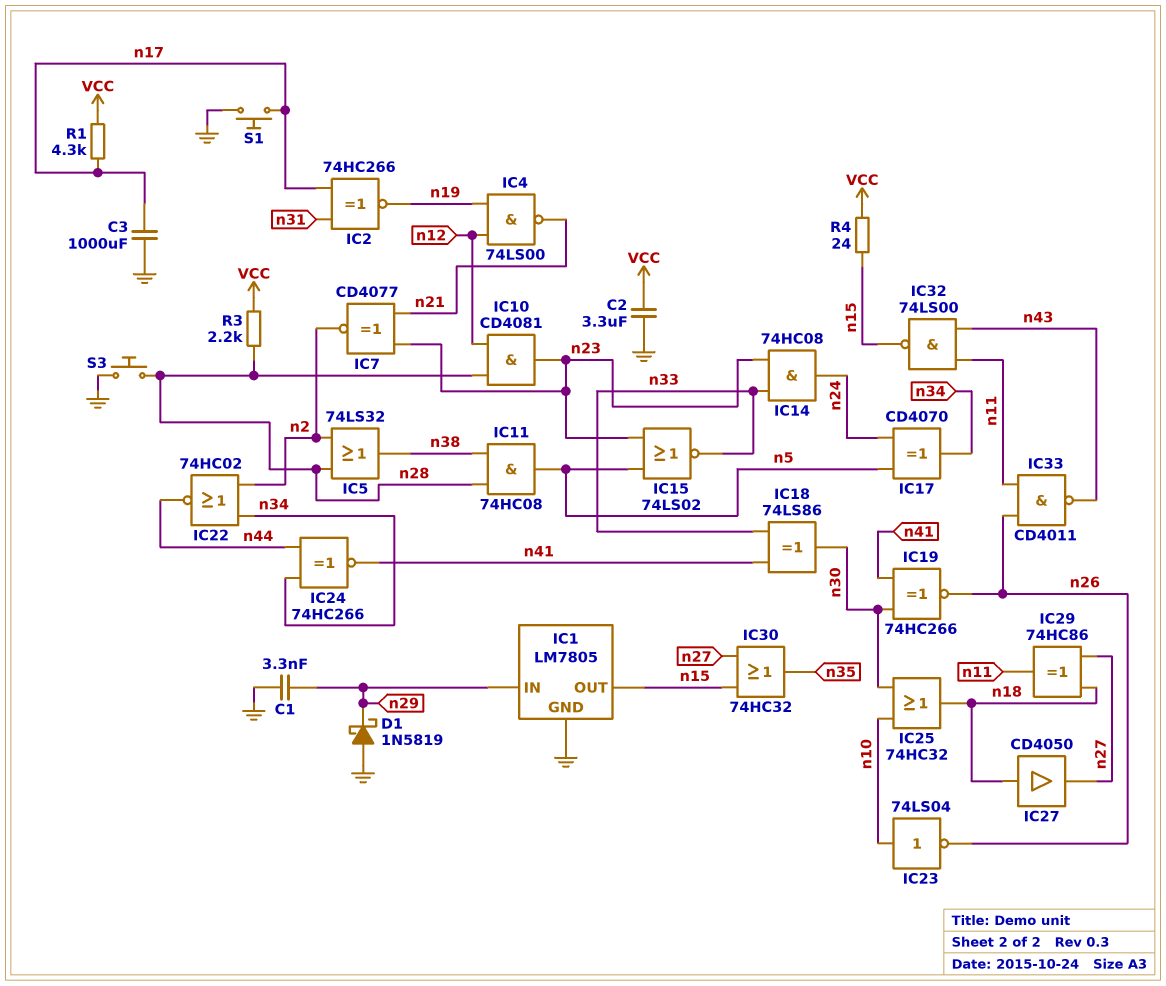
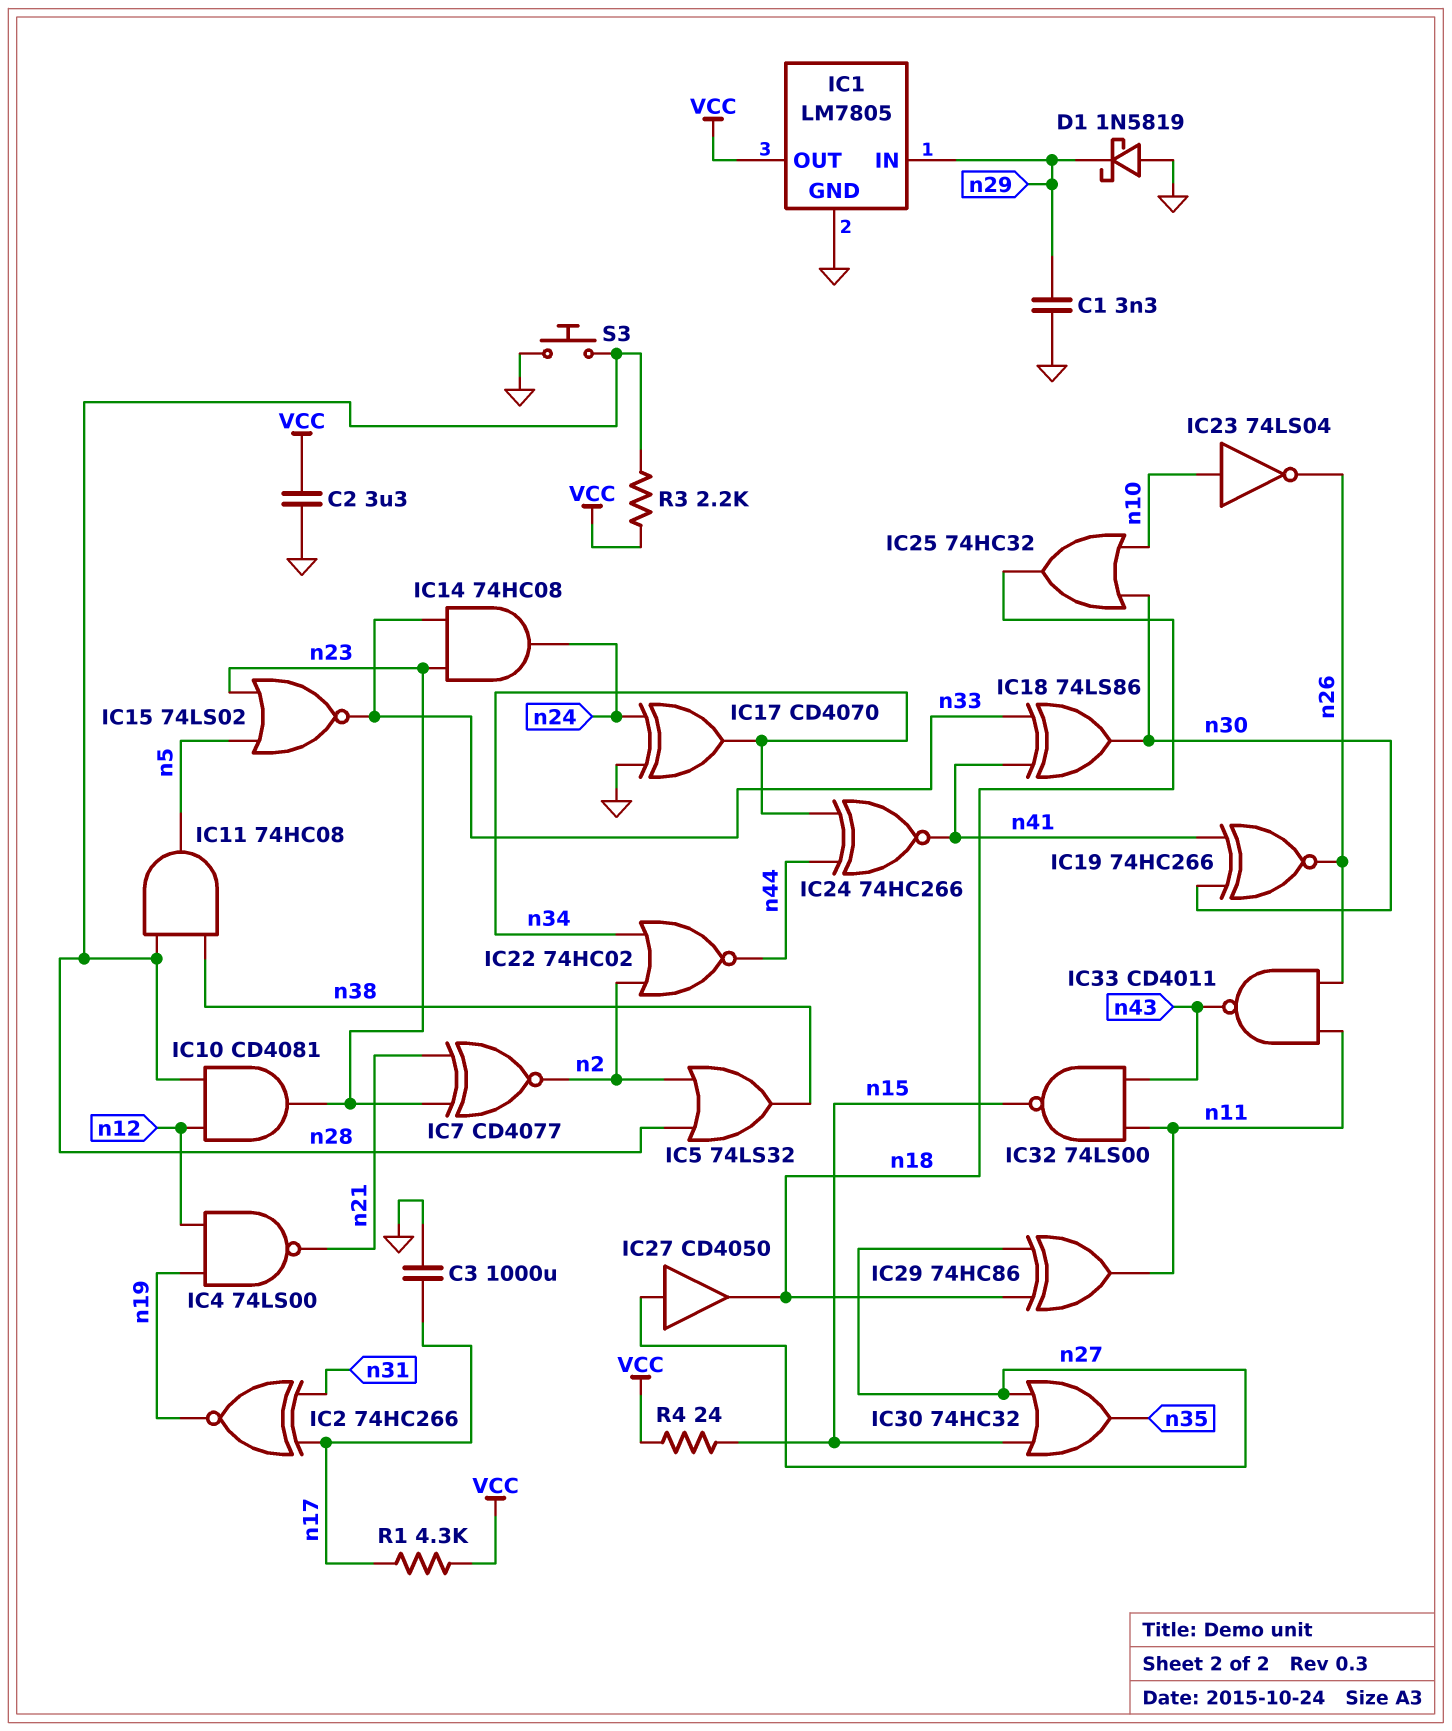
IC1 pin OUT: n15 -> VCC
IC17: XOR CD4070 (in n5, in n24, out n34) -> XOR CD4070 (in GND, in n24, out n34)
IC27: buffer CD4050 (in n18, out n27) -> buffer CD4050 (in n27, out n18)
S1: button (GND, n17) -> none

